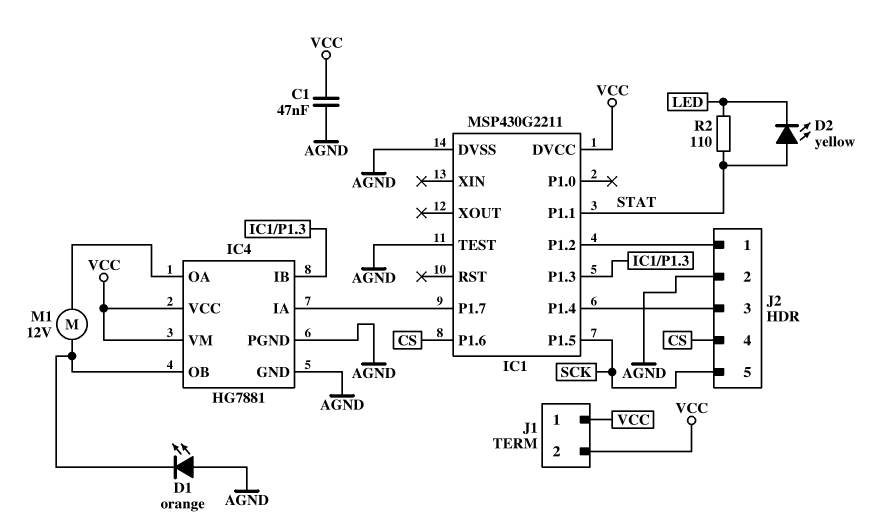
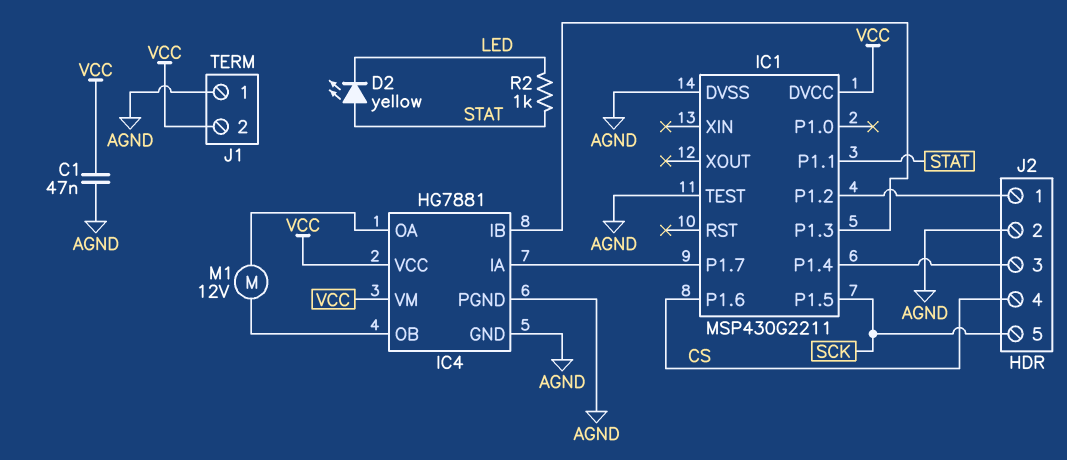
D1: LED orange (A AGND, K IC4/OB) -> none
J1 pin 1: VCC -> AGND
R2: 110 (LED, STAT) -> 1k (LED, STAT)

